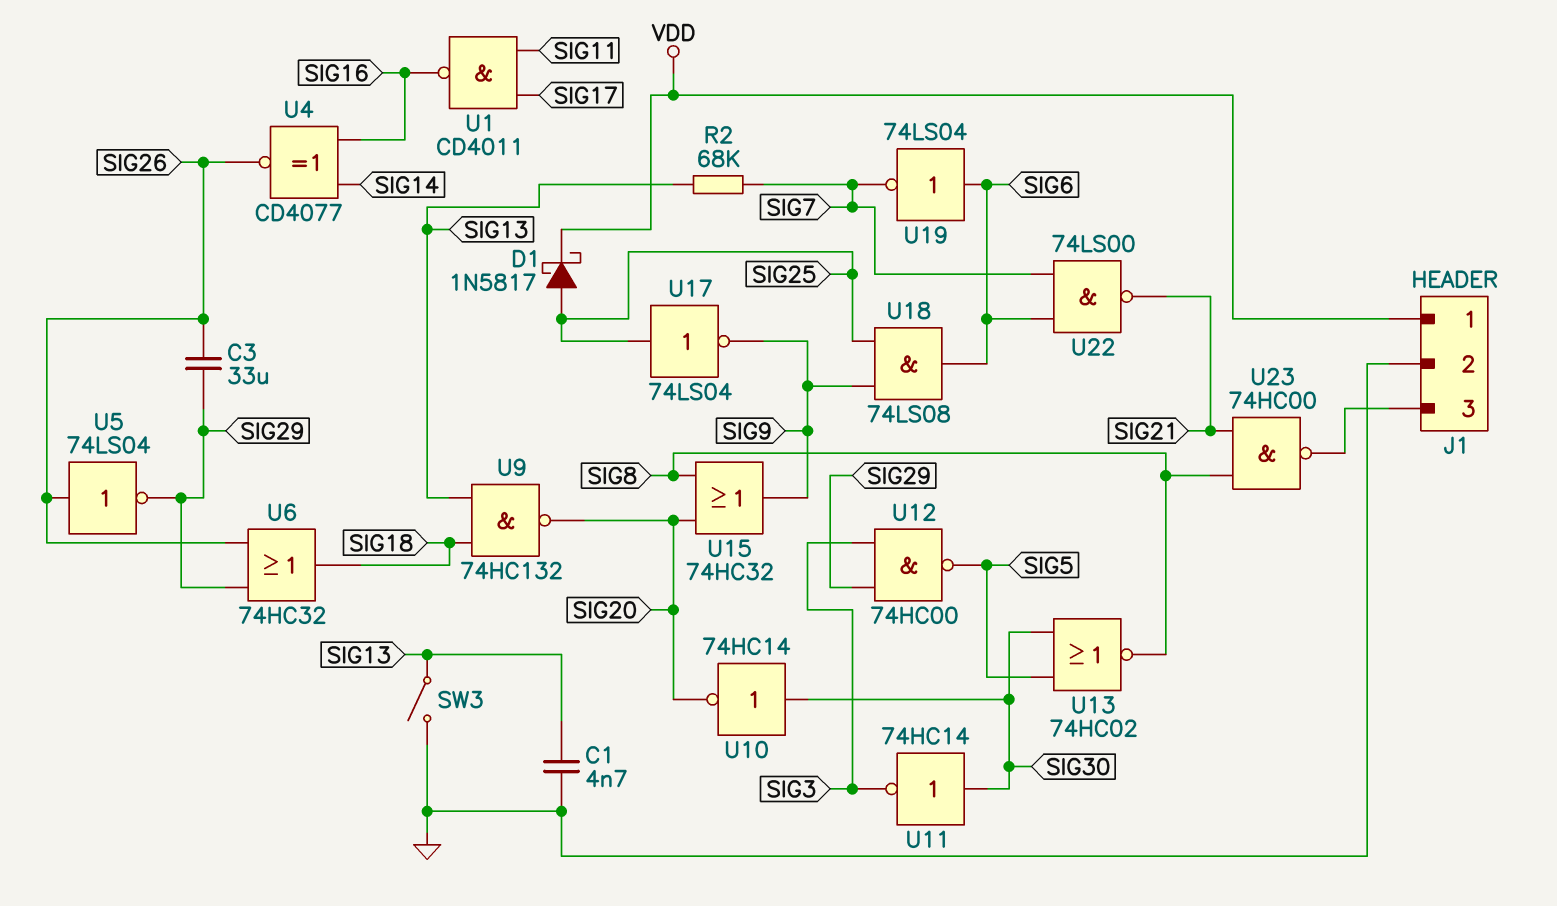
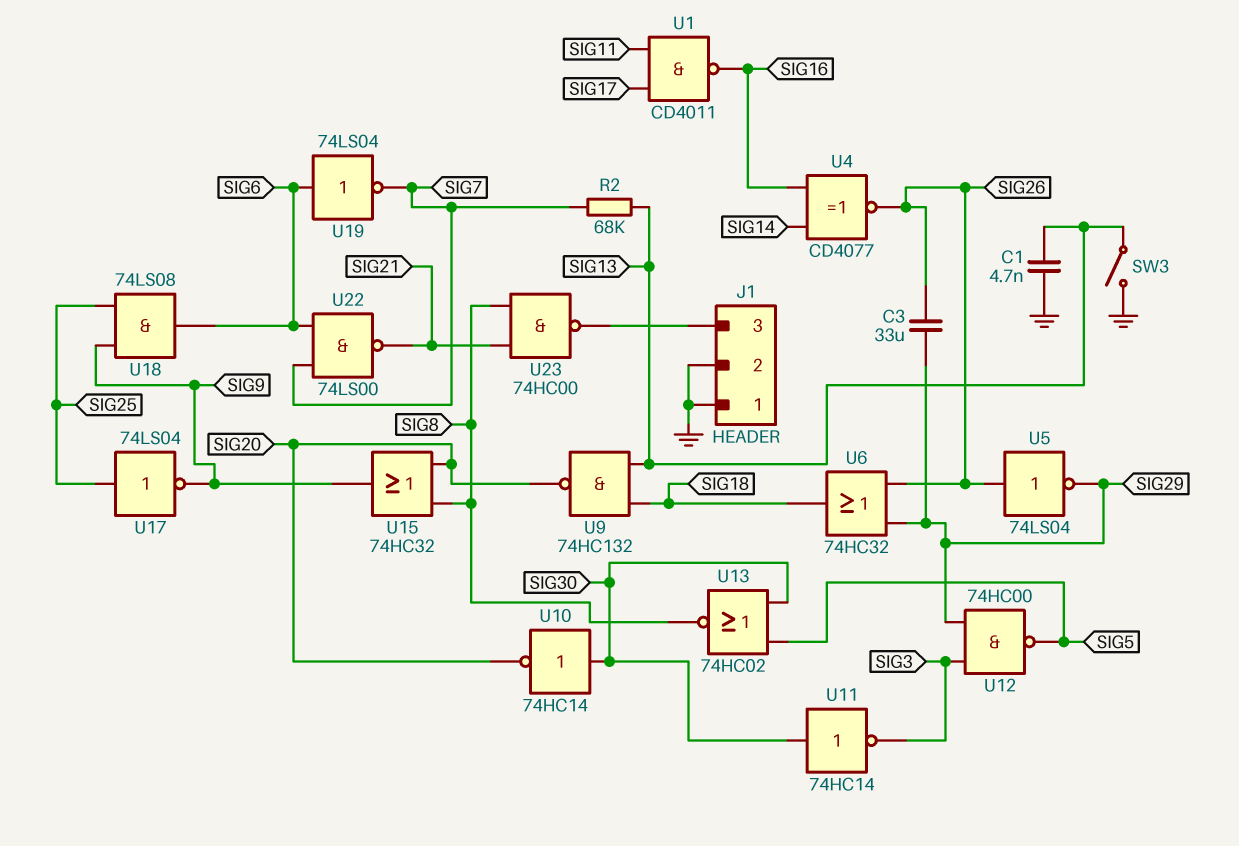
D1: schottky 1N5817 (A SIG25, K VDD) -> none
J1 pin 1: VDD -> GND

